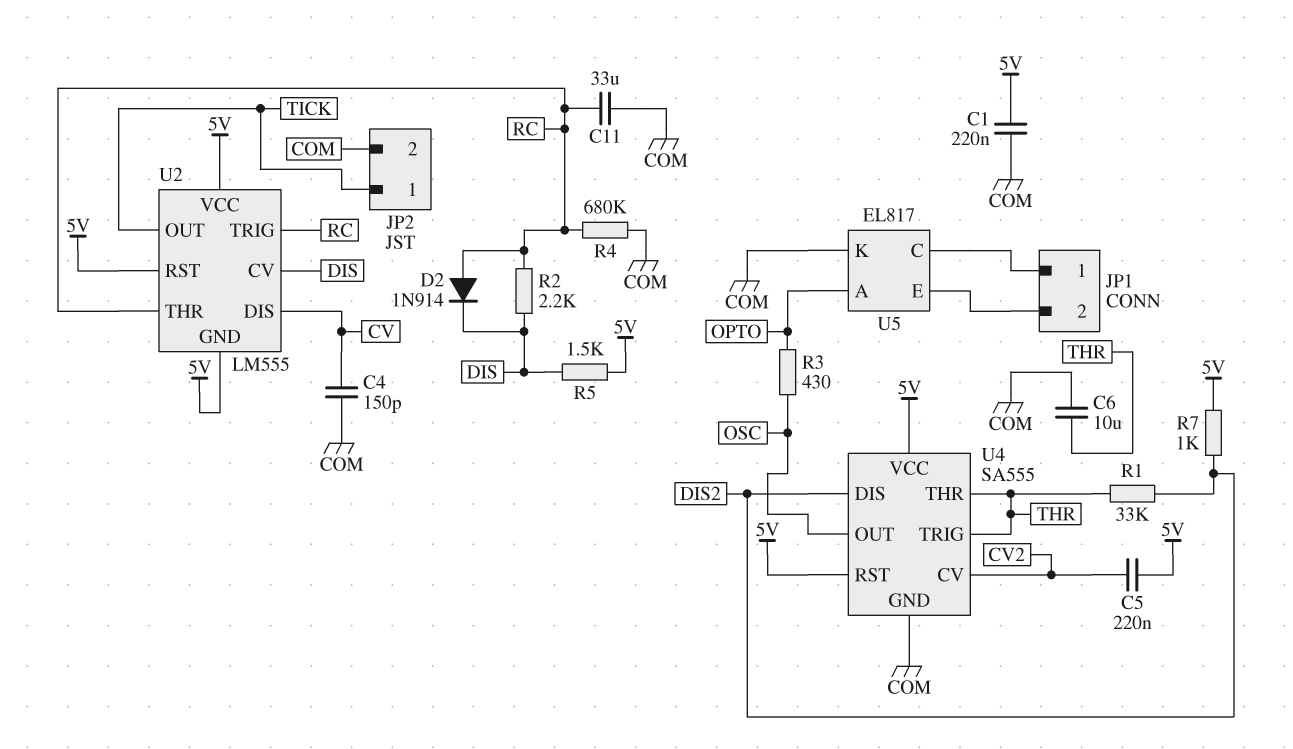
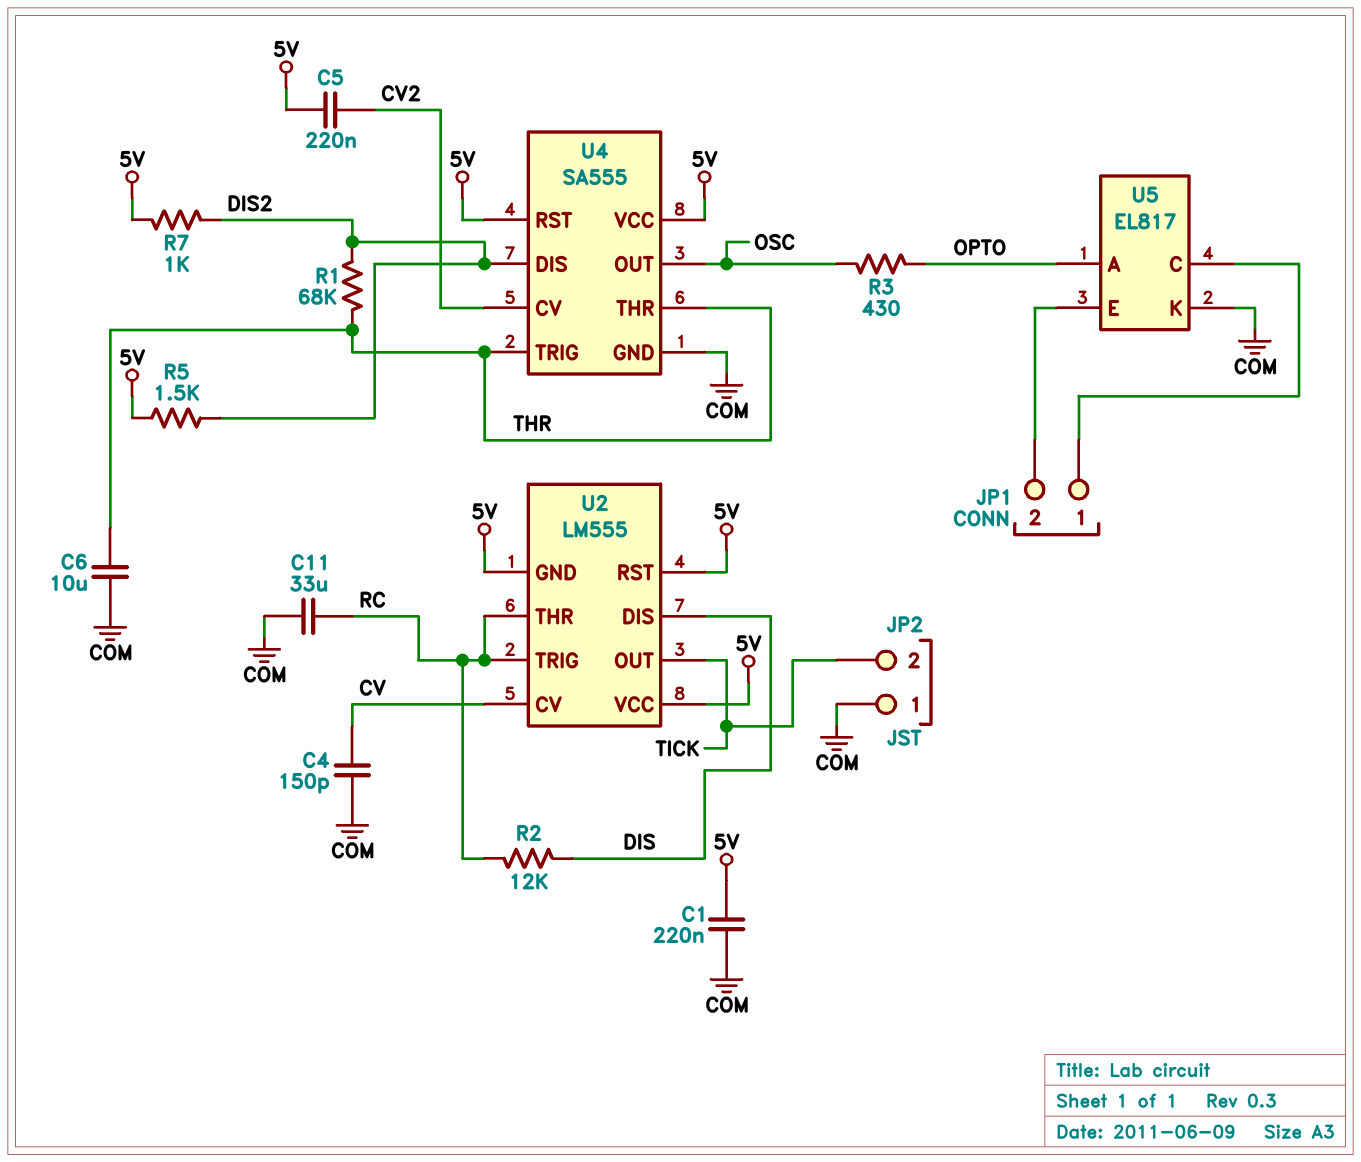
D2: diode 1N914 (A RC, K DIS) -> none
JP2 pin 1: TICK -> COM
JP2 pin 2: COM -> TICK
R1: 33k (DIS2, THR) -> 68k (DIS2, THR)
R2: 2.2k (DIS, RC) -> 12k (DIS, RC)
R4: 680k (COM, RC) -> none
R5: 1.5k (5V, DIS) -> 1.5k (5V, DIS2)
U2 pin CV: DIS -> CV
U2 pin DIS: CV -> DIS

